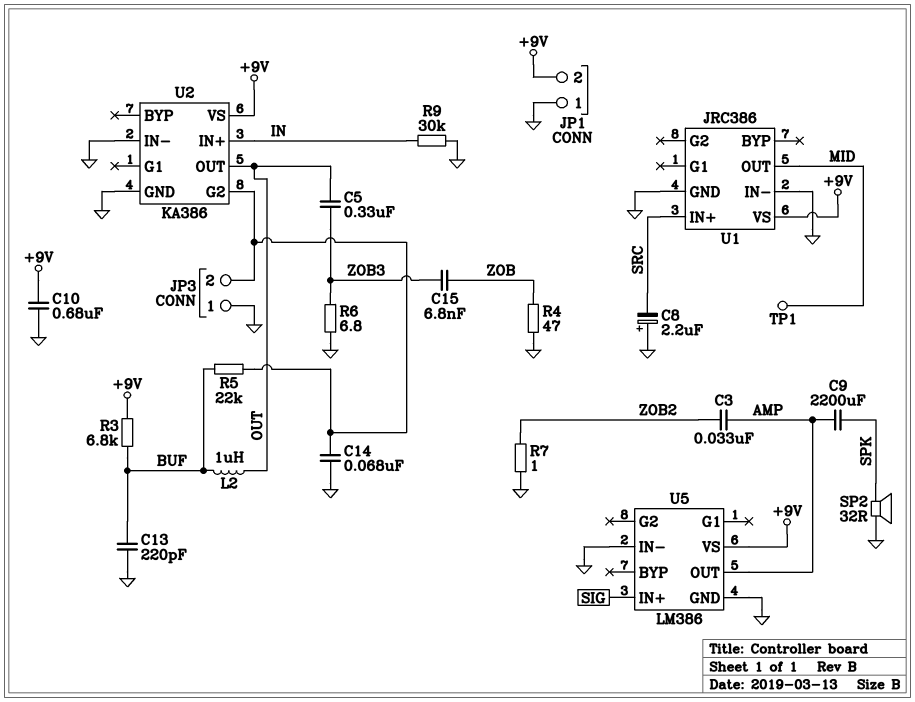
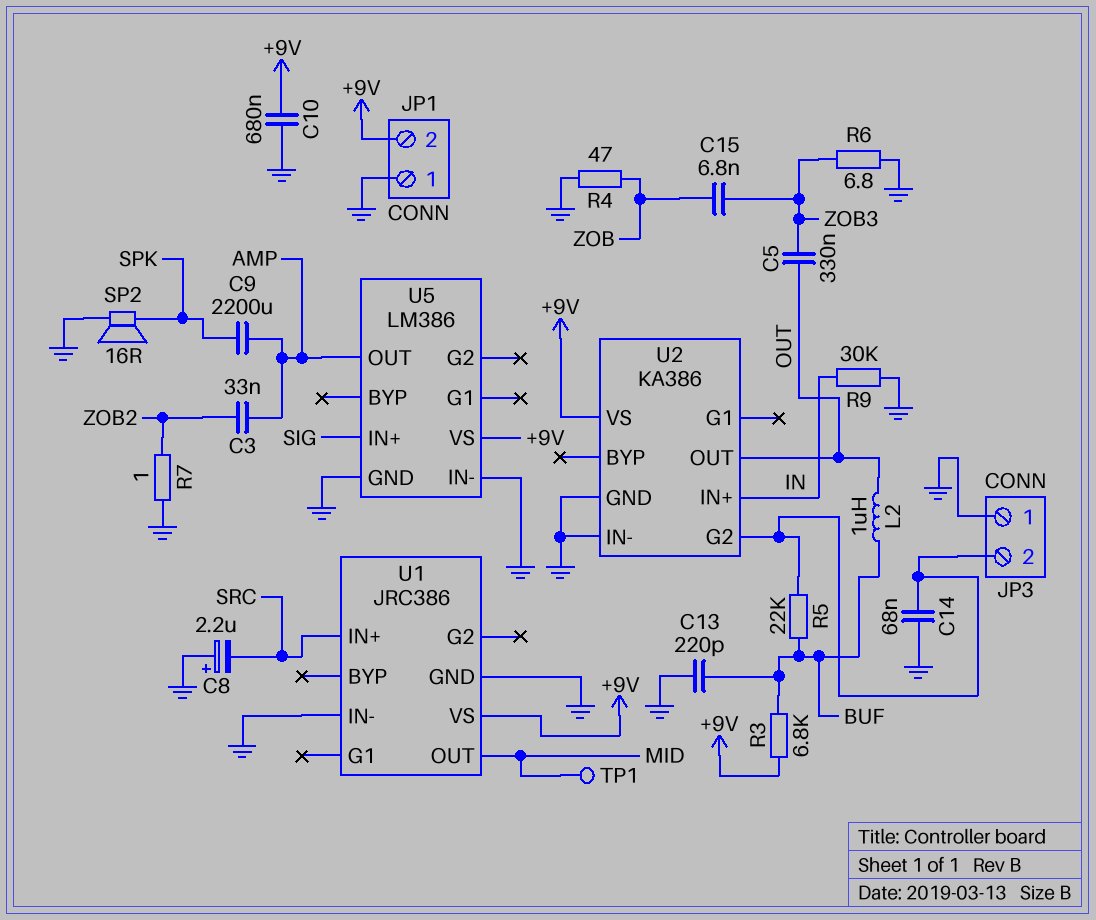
SP2: speaker 32R (GND, SPK) -> speaker 16R (GND, SPK)

